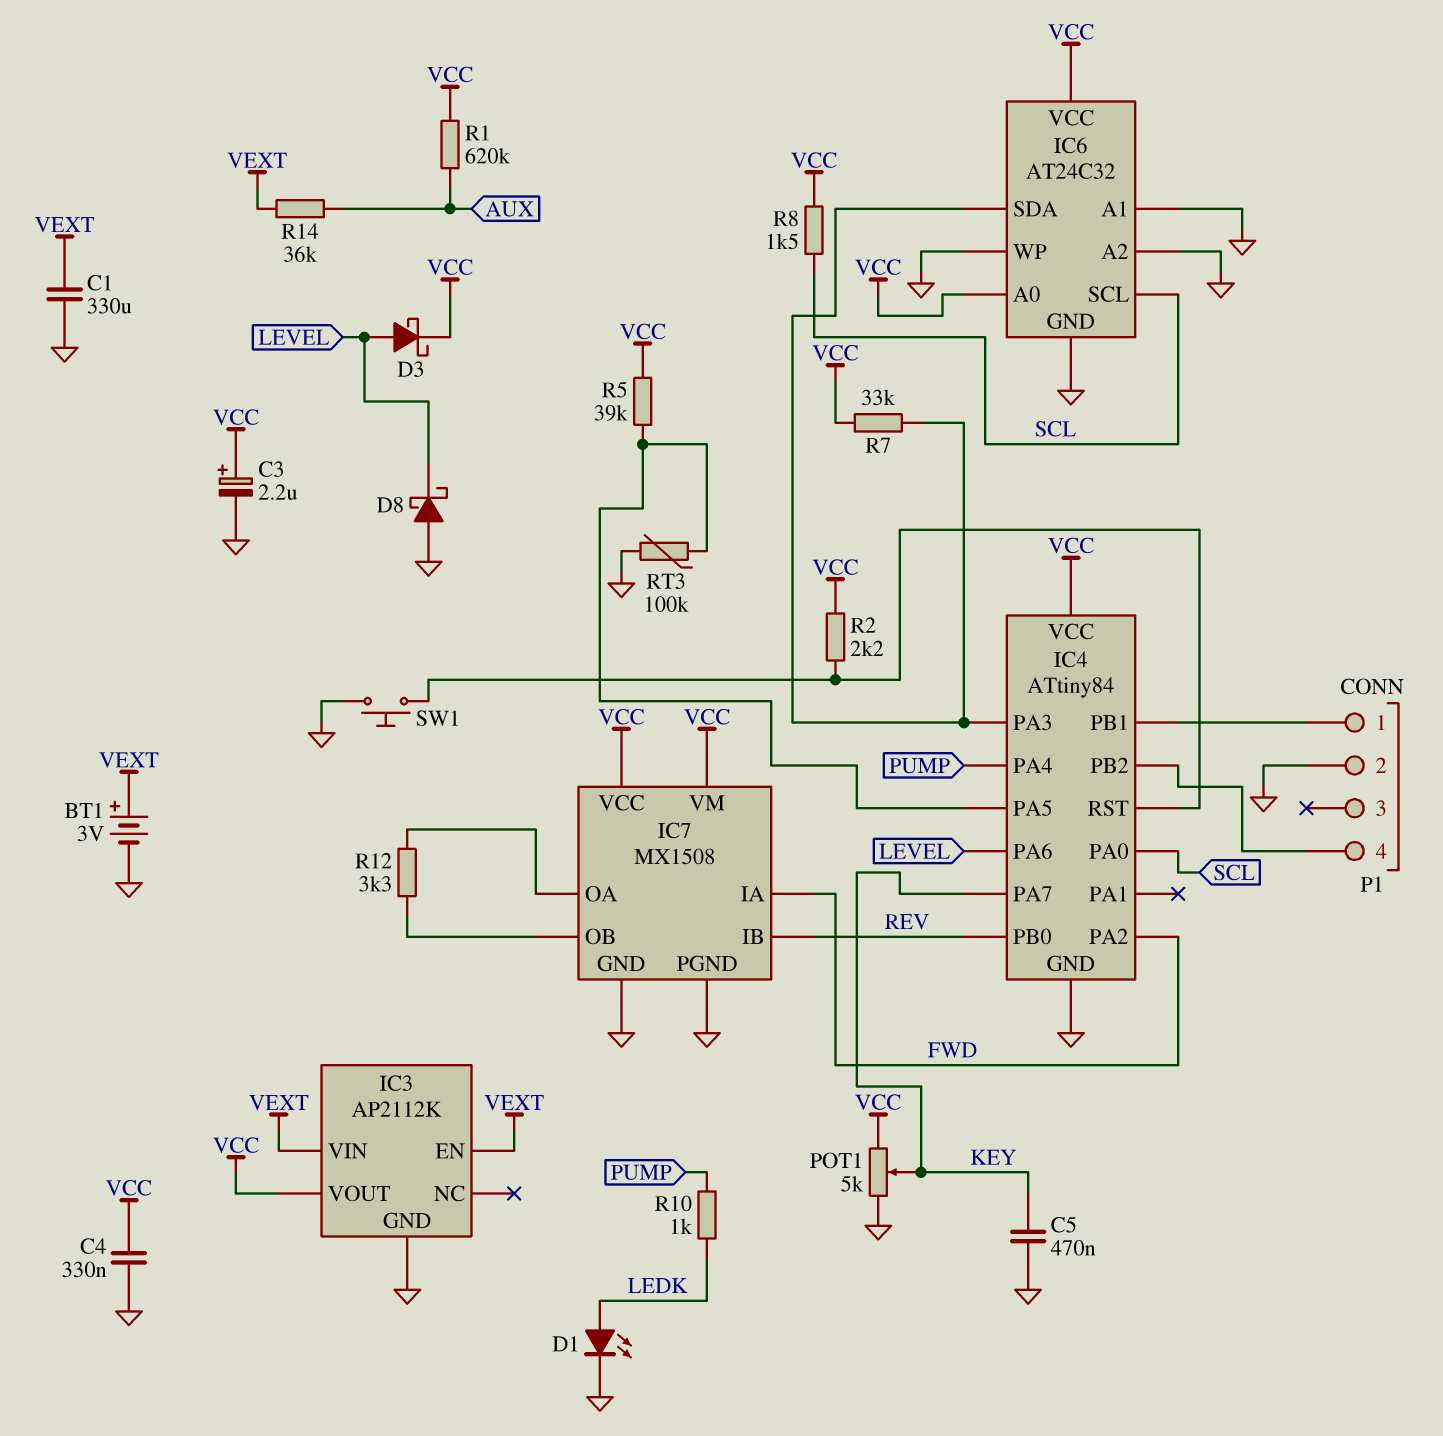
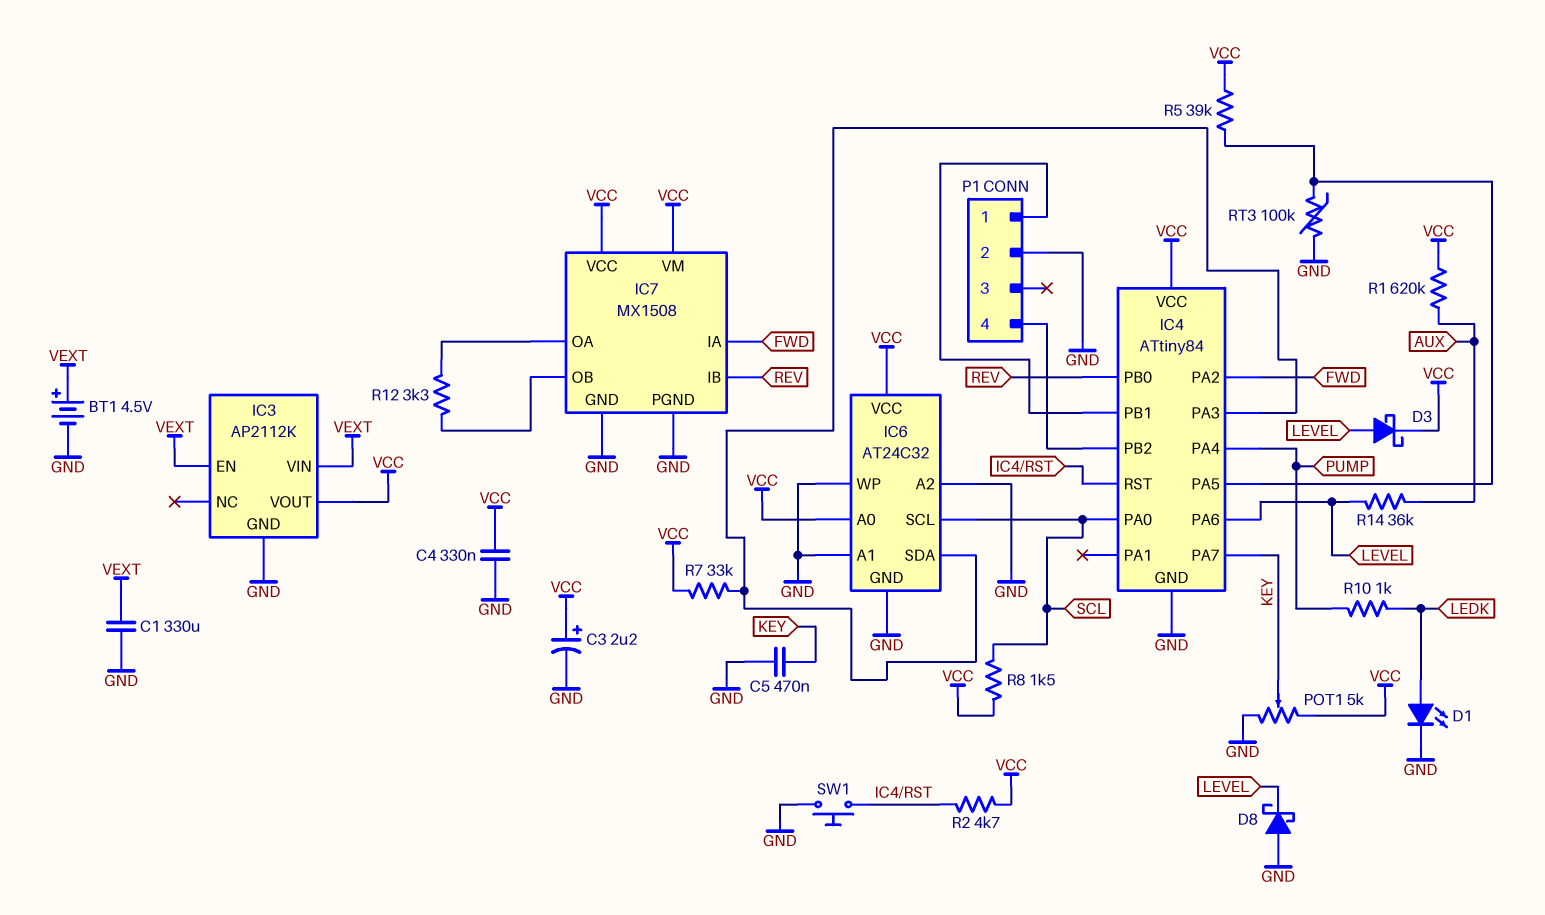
BT1: 3V (plus VEXT, minus GND) -> 4.5V (plus VEXT, minus GND)
R2: 2.2k (IC4/RST, VCC) -> 4.7k (IC4/RST, VCC)
R14: 36k (AUX, VEXT) -> 36k (AUX, LEVEL)

